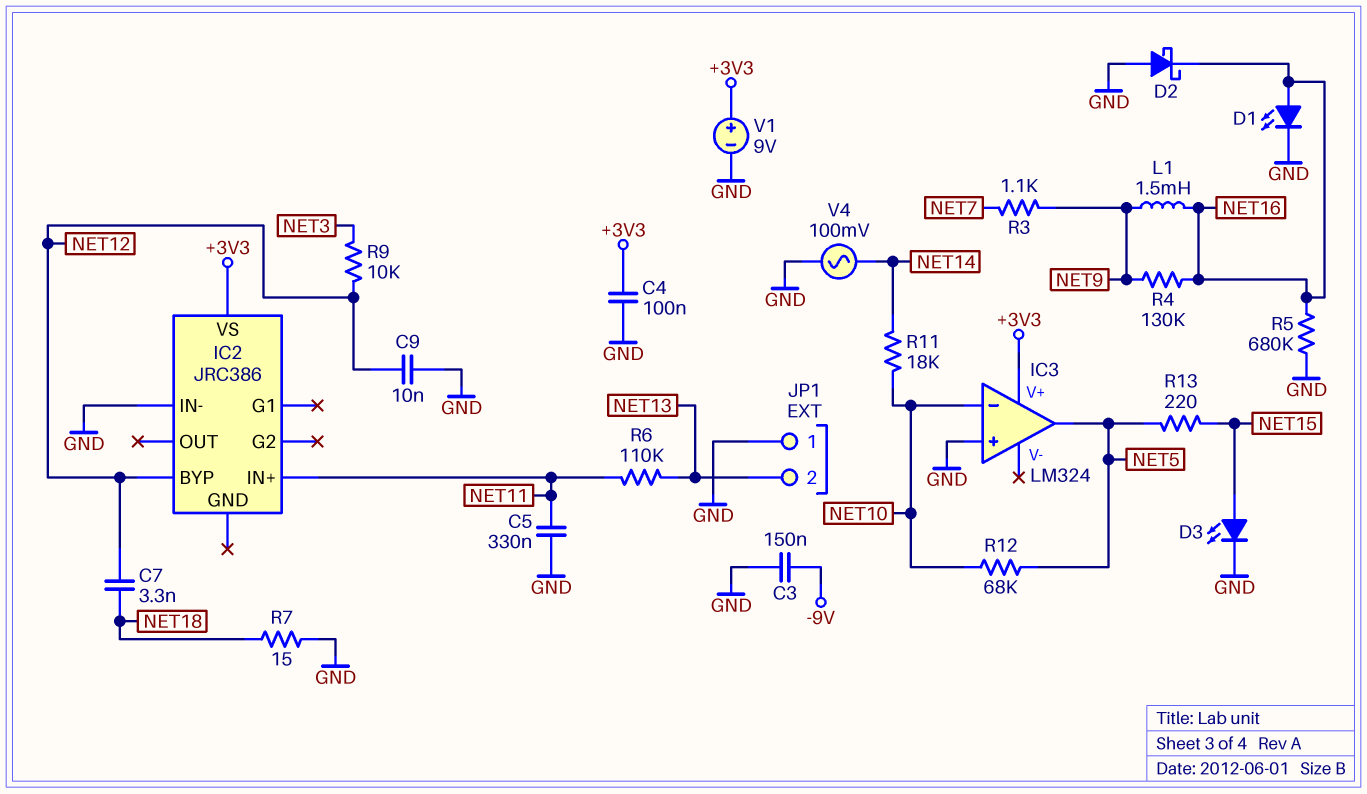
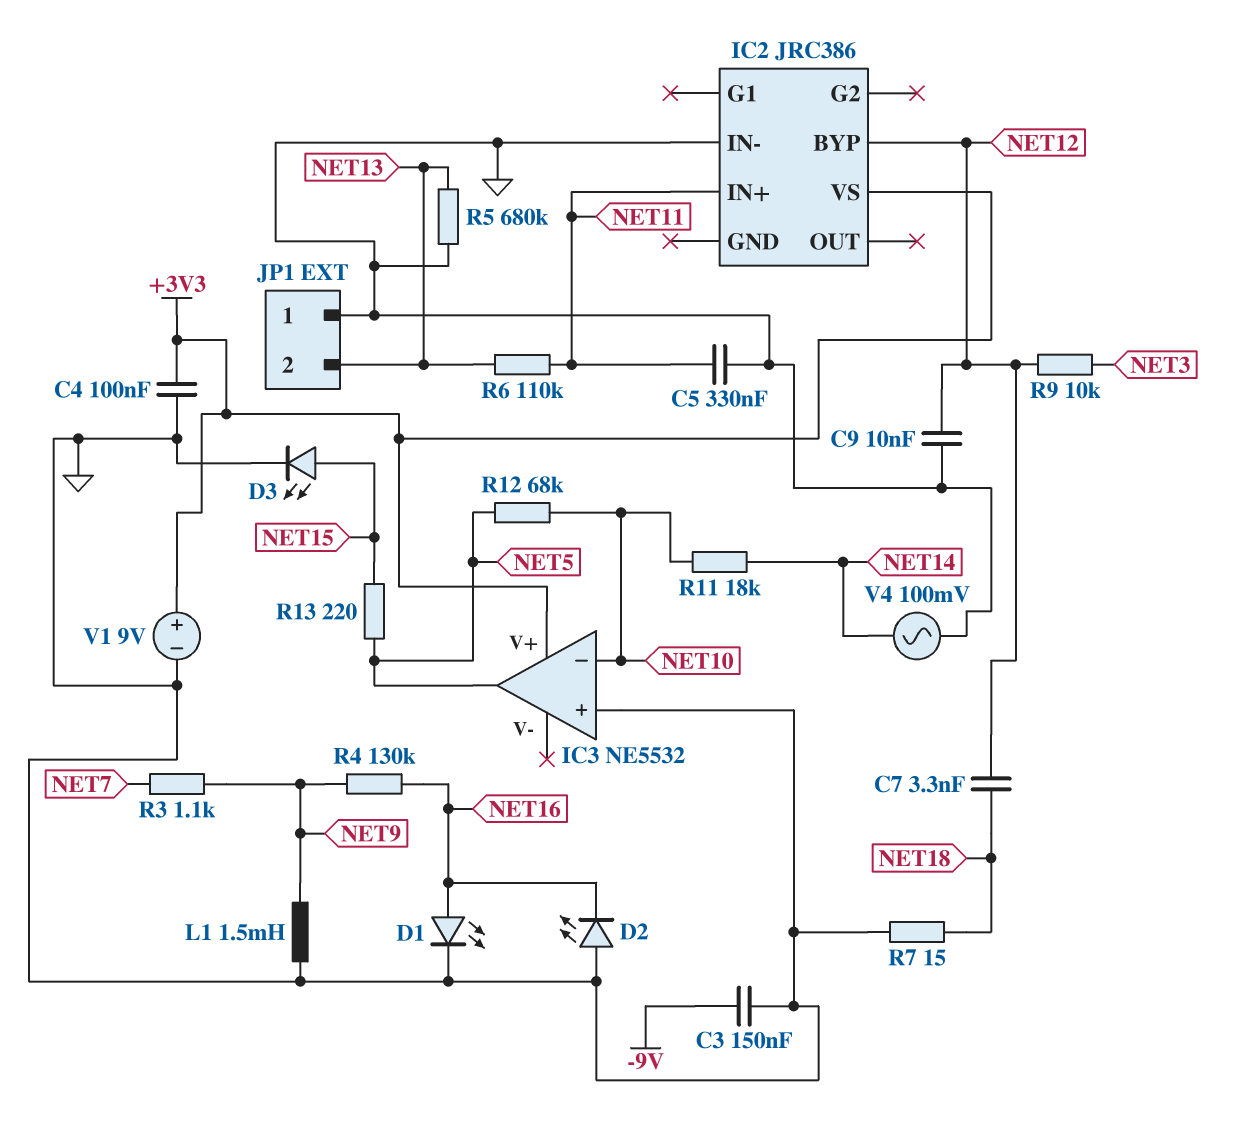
D2: schottky (A GND, K NET16) -> LED (A GND, K NET16)
IC3: LM324 -> NE5532
L1: 1.5mH (NET9, NET16) -> 1.5mH (GND, NET9)
R5: 680k (GND, NET16) -> 680k (GND, NET13)

